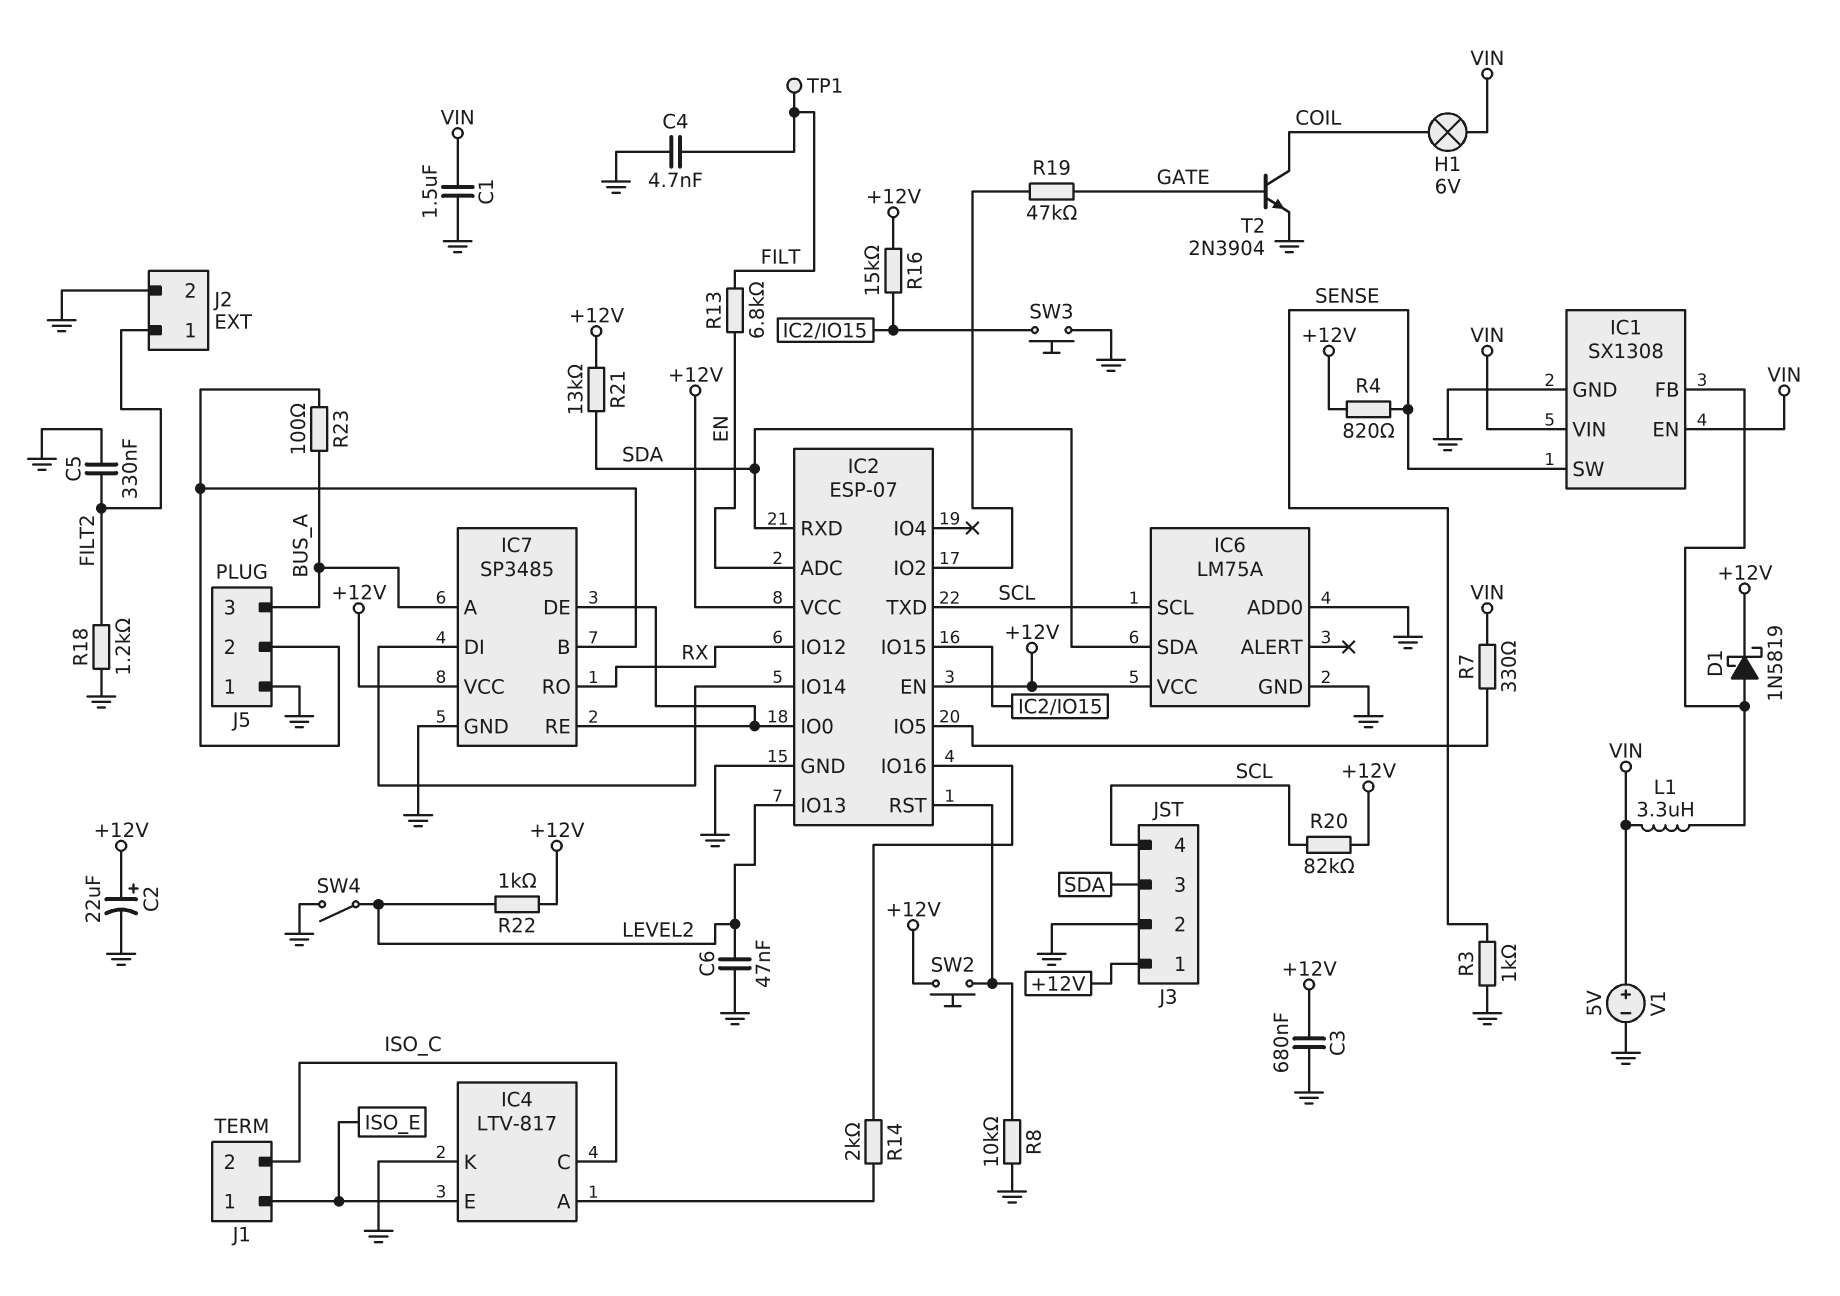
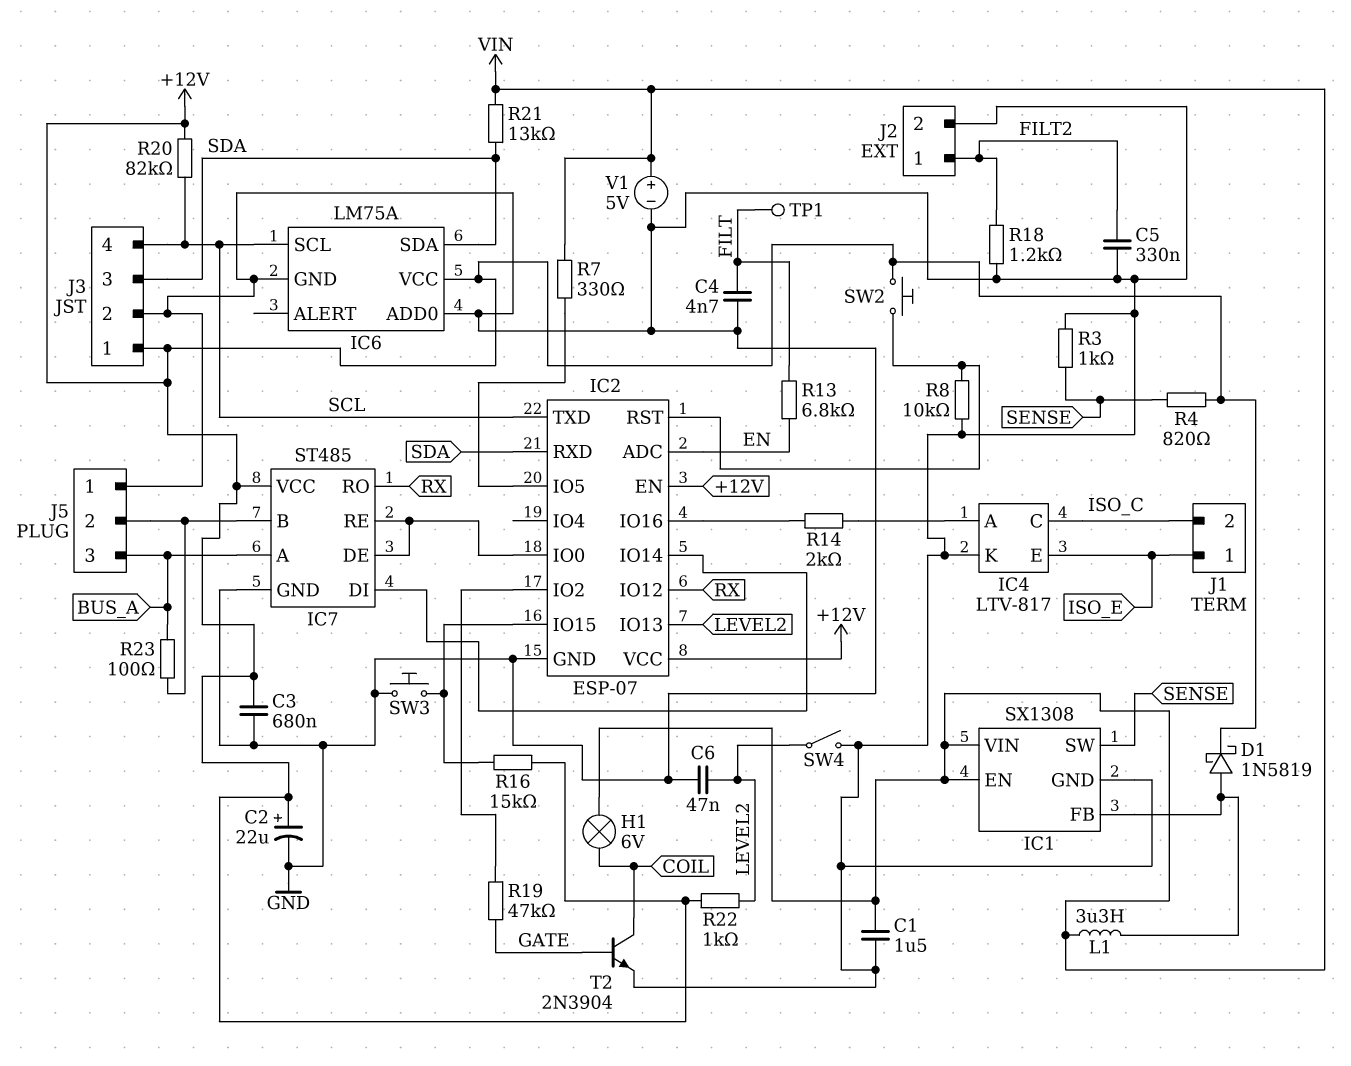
IC7: SP3485 -> ST485
R21: 13k (+12V, SDA) -> 13k (SDA, VIN)

